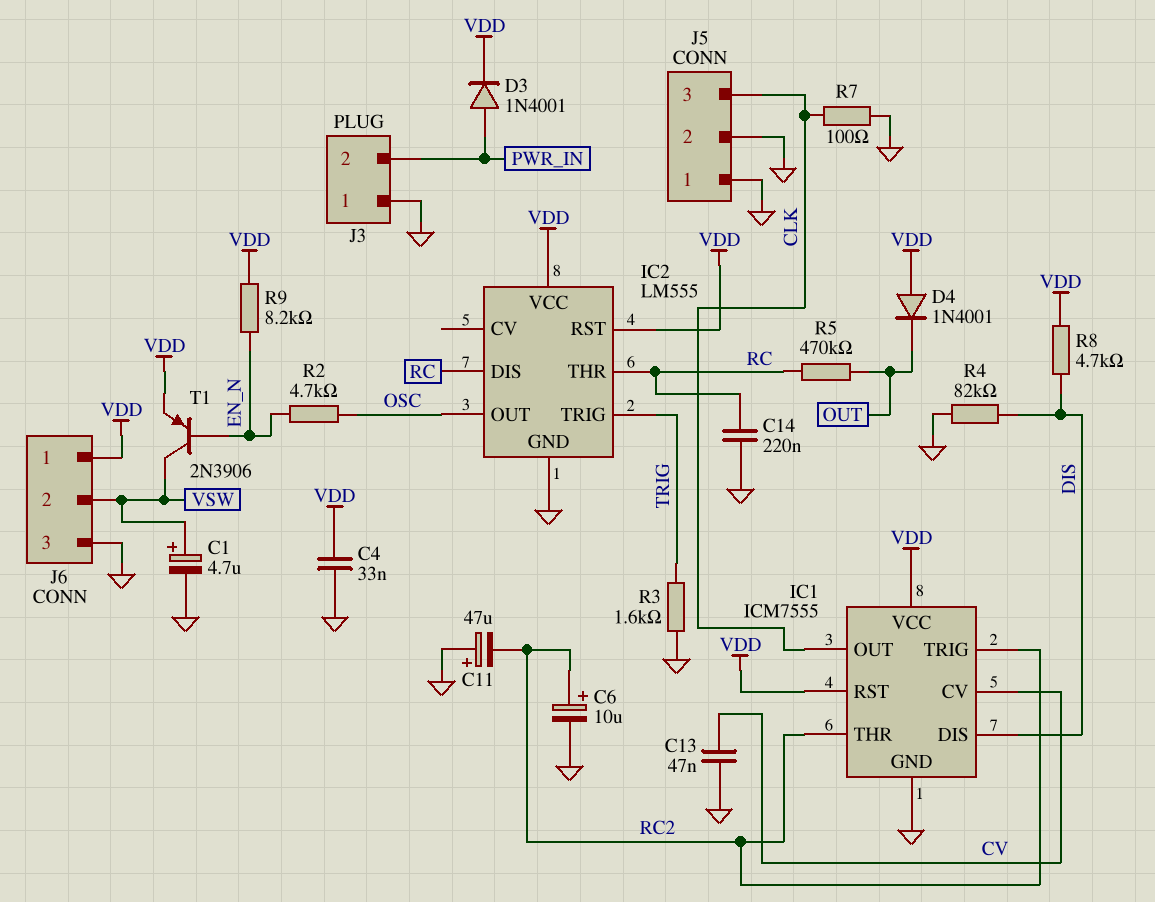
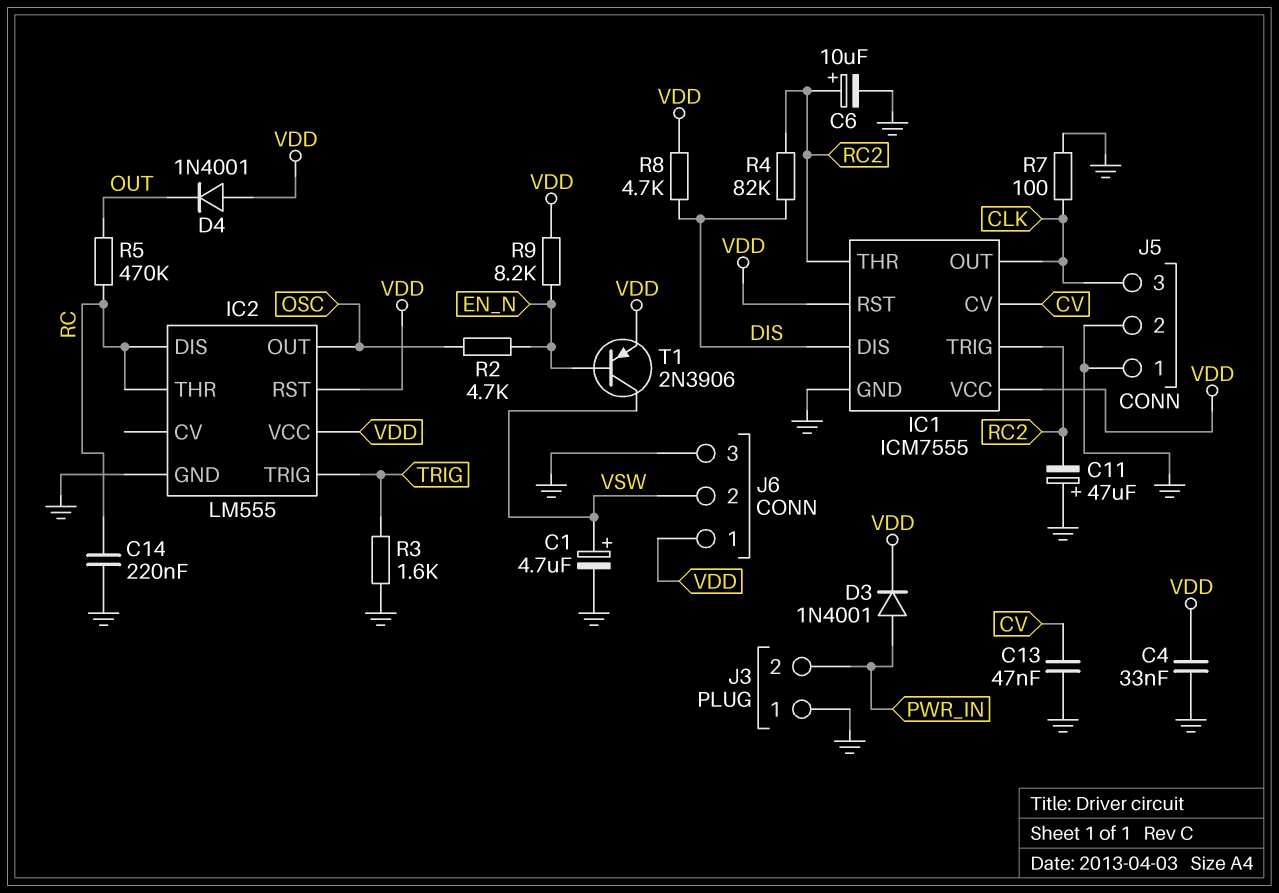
R4: 82k (DIS, GND) -> 82k (DIS, RC2)

